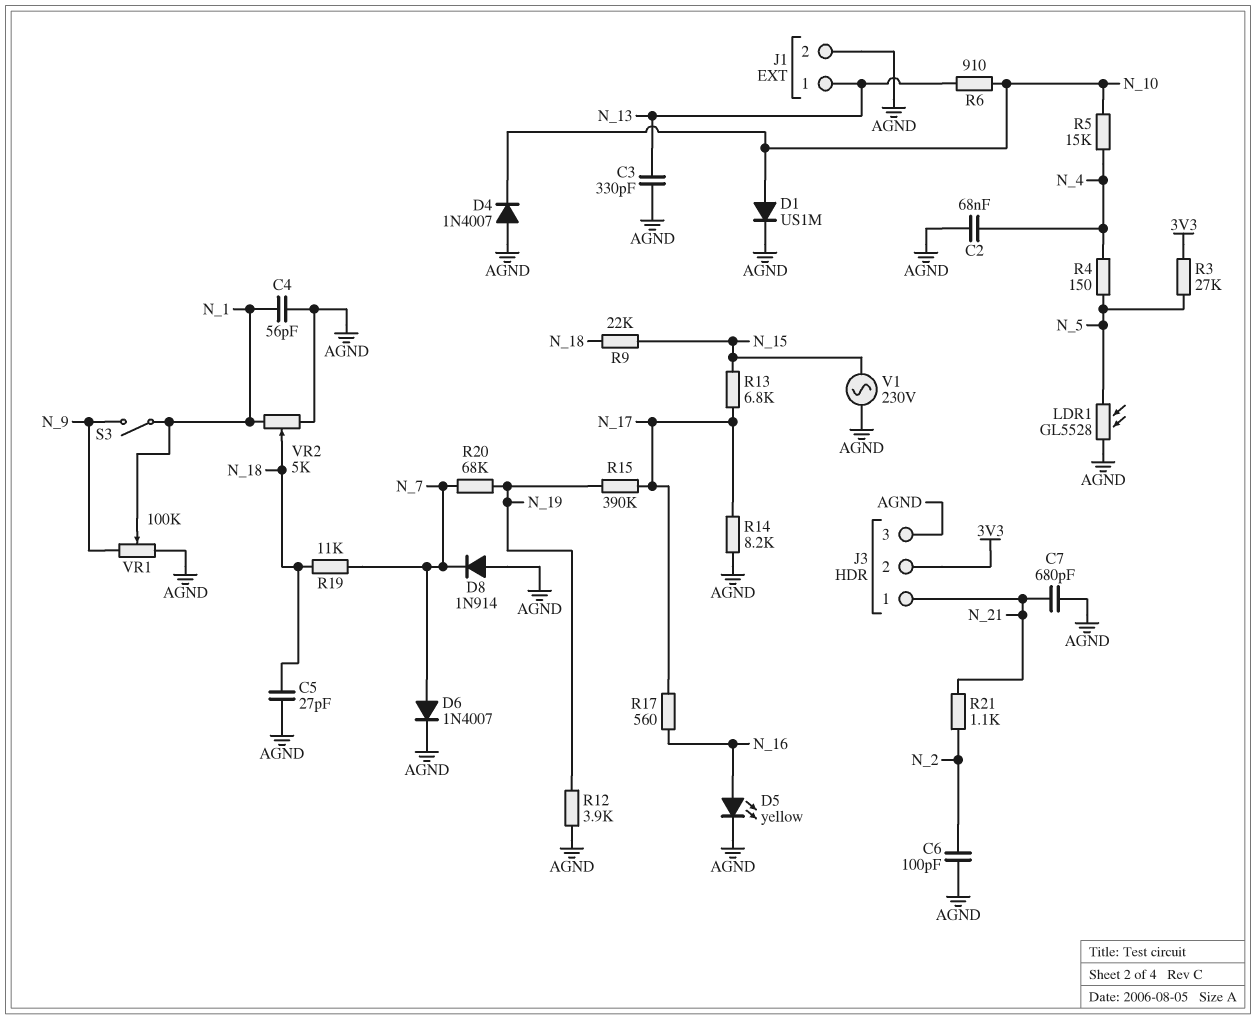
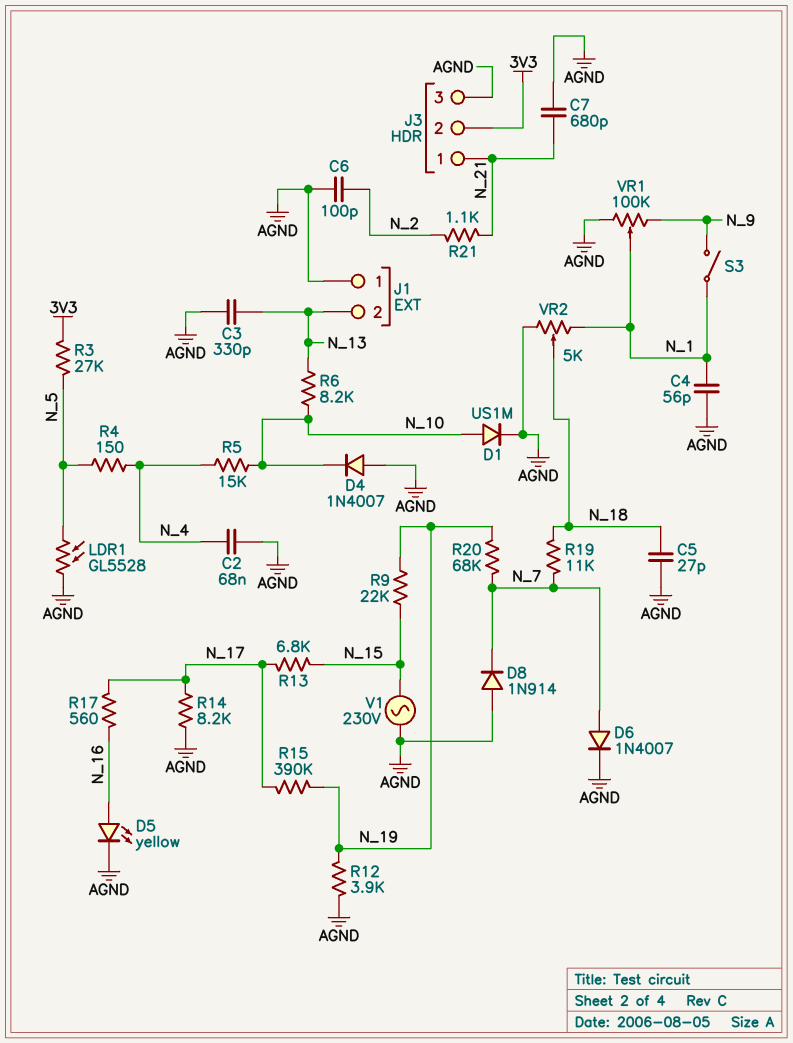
J1 pin 1: N_13 -> AGND
J1 pin 2: AGND -> N_13
R6: 910 (N_10, N_13) -> 8.2k (N_10, N_13)
R9: 22k (N_15, N_18) -> 22k (N_15, N_19)

